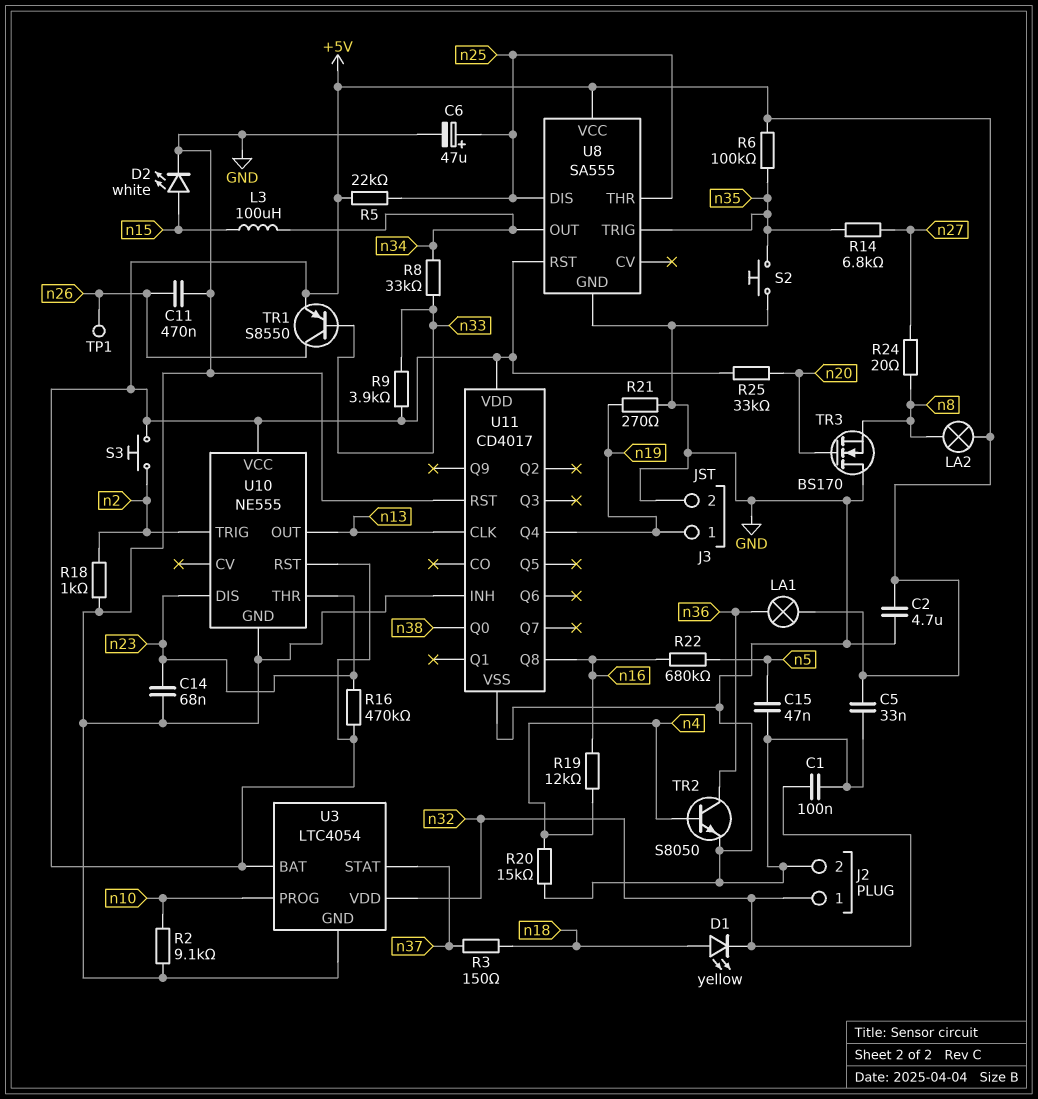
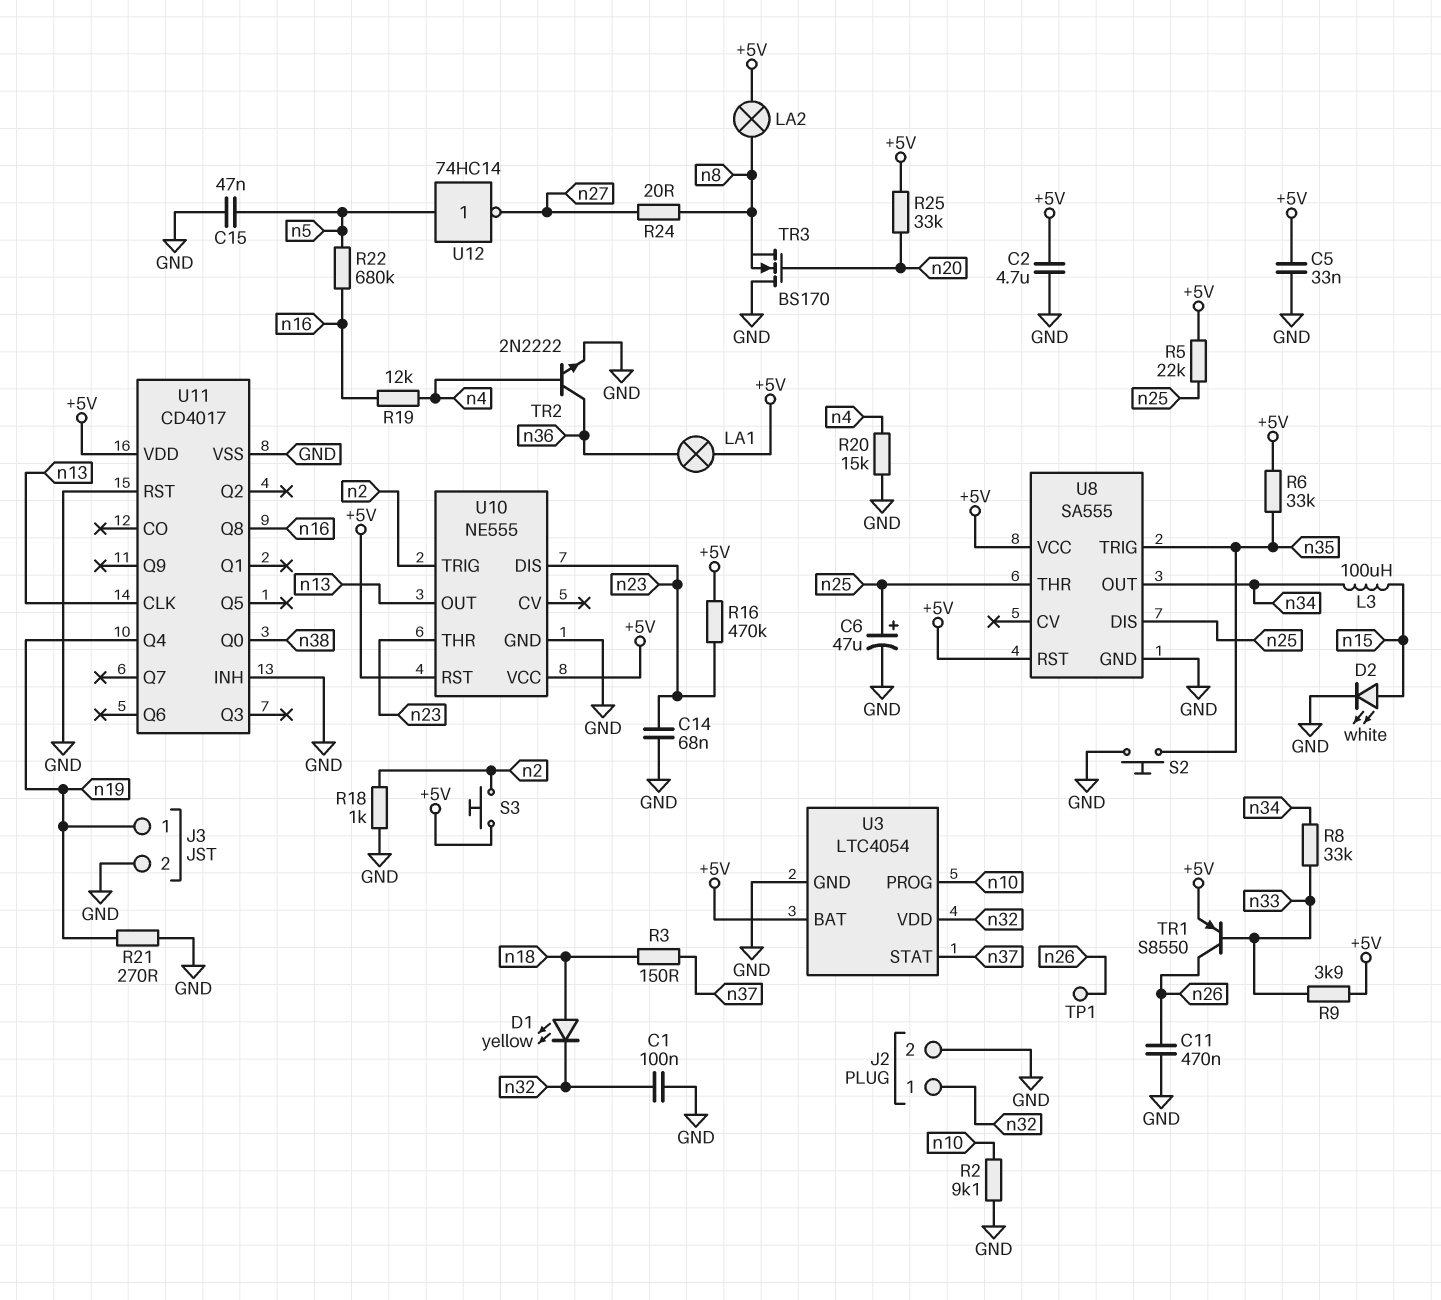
R6: 100k (+5V, n35) -> 33k (+5V, n35)
R14: 6.8k (n27, n35) -> none
TR2: NPN S8050 (B n4, C n36, E GND) -> NPN 2N2222 (B n4, C n36, E GND)
U12: none -> NOT 74HC14 (in n5, out n27)

